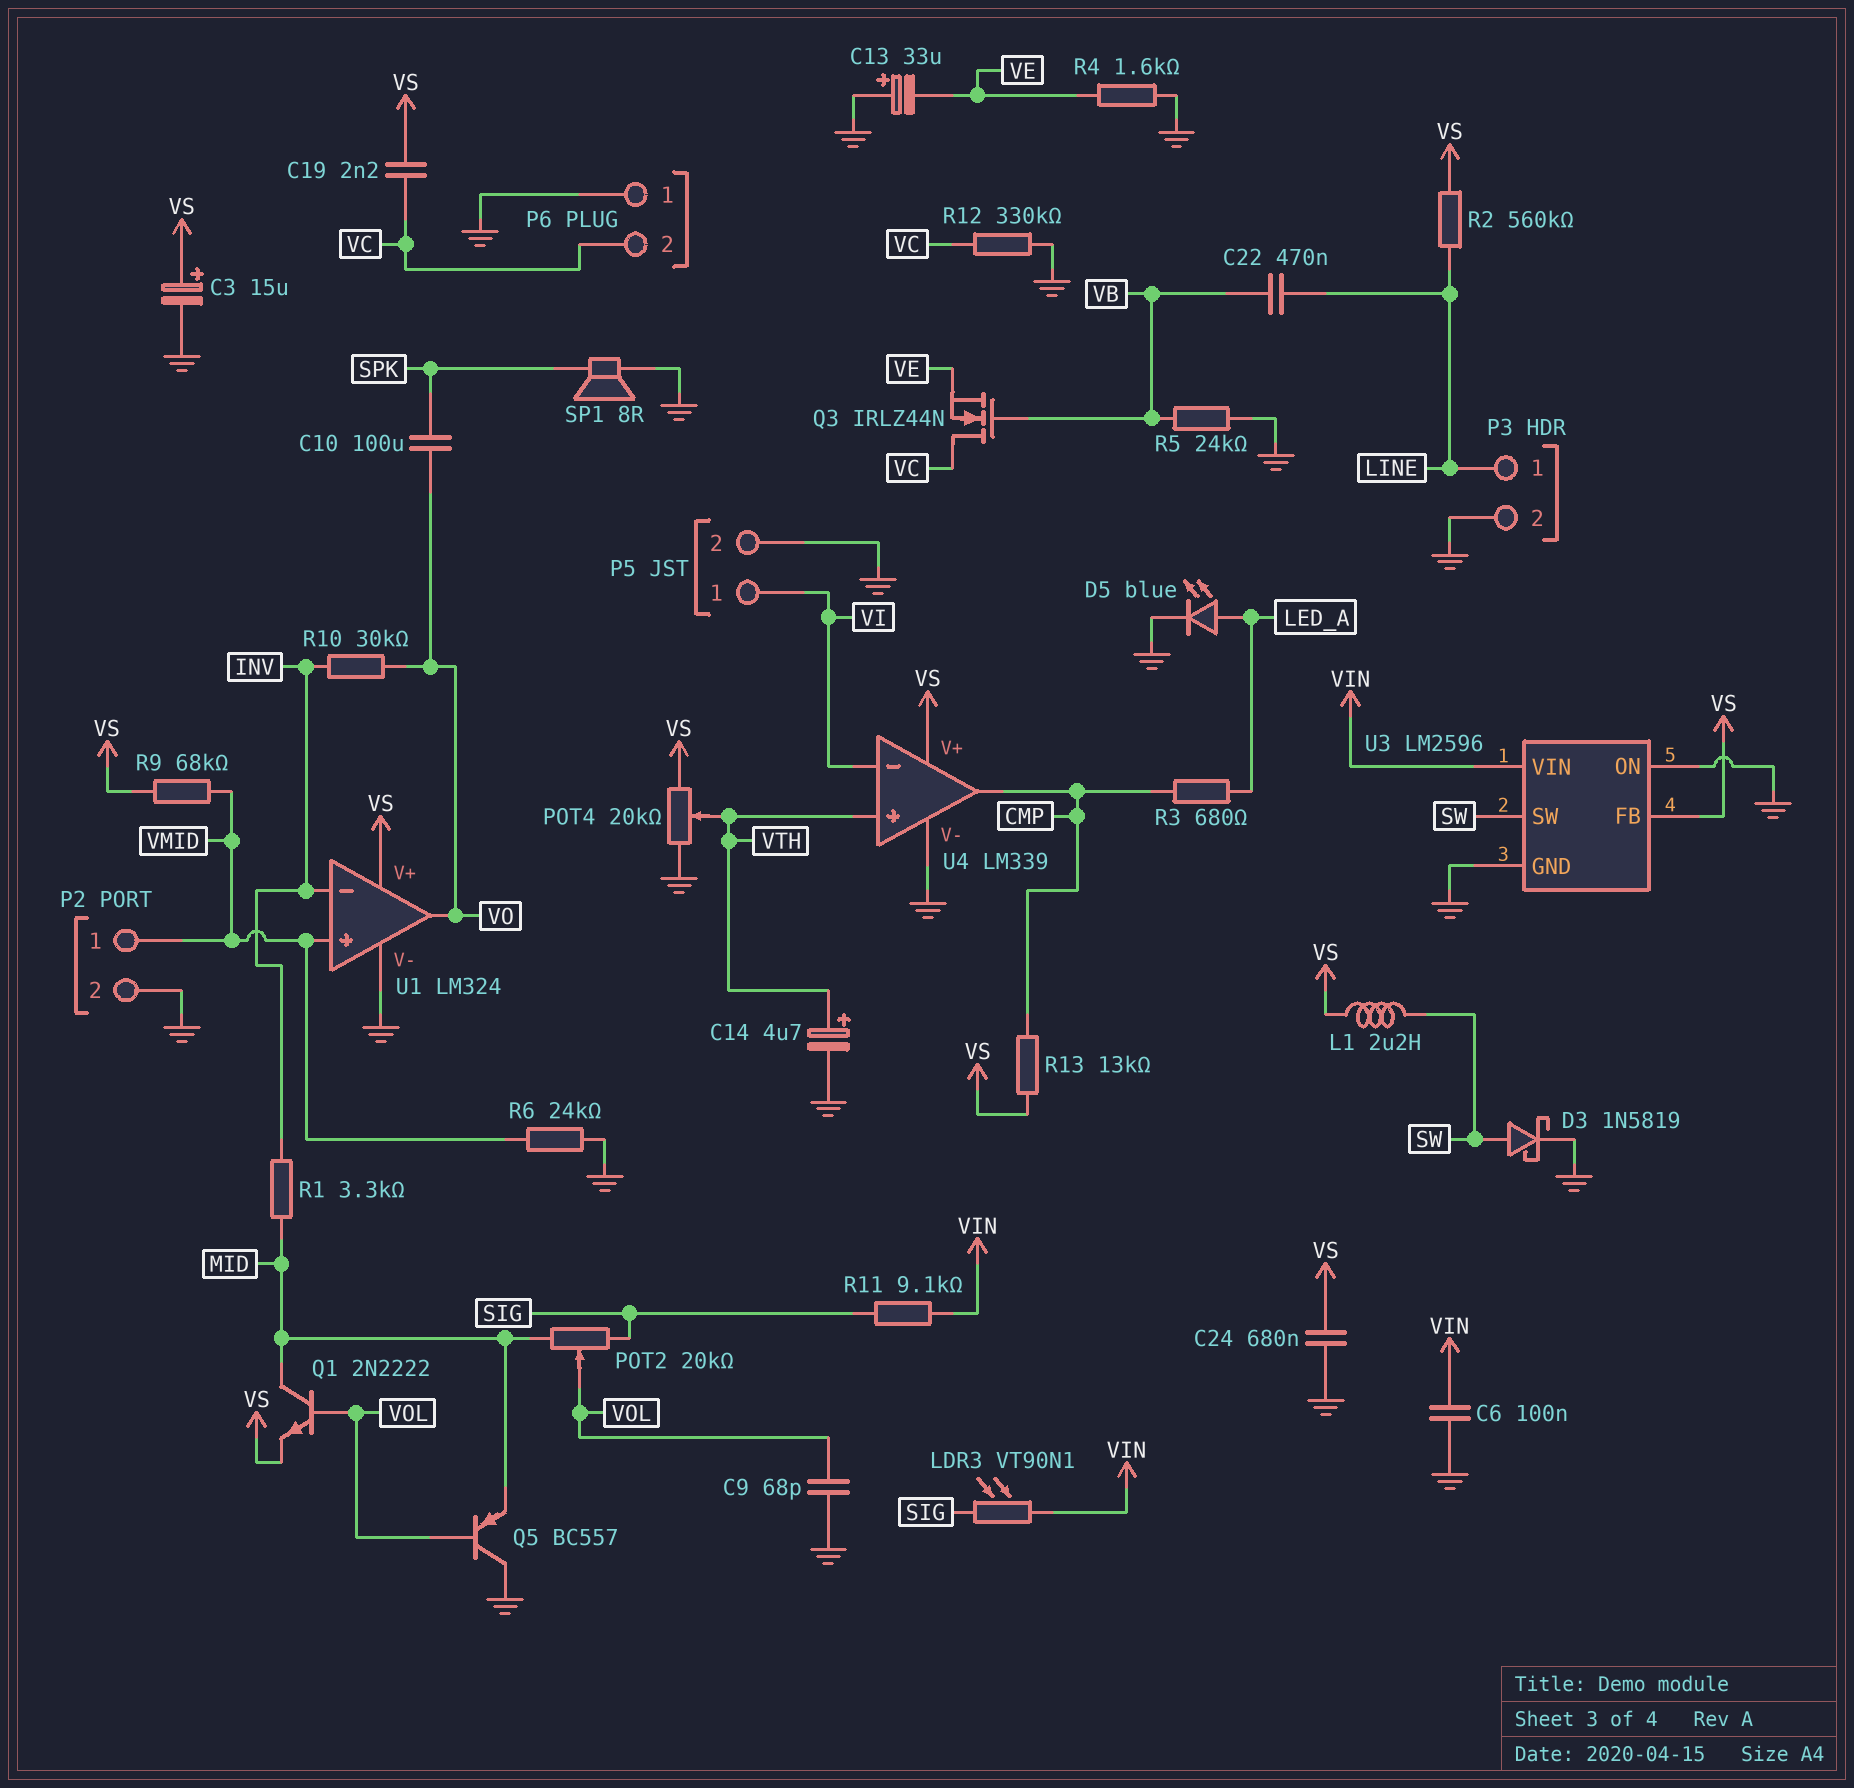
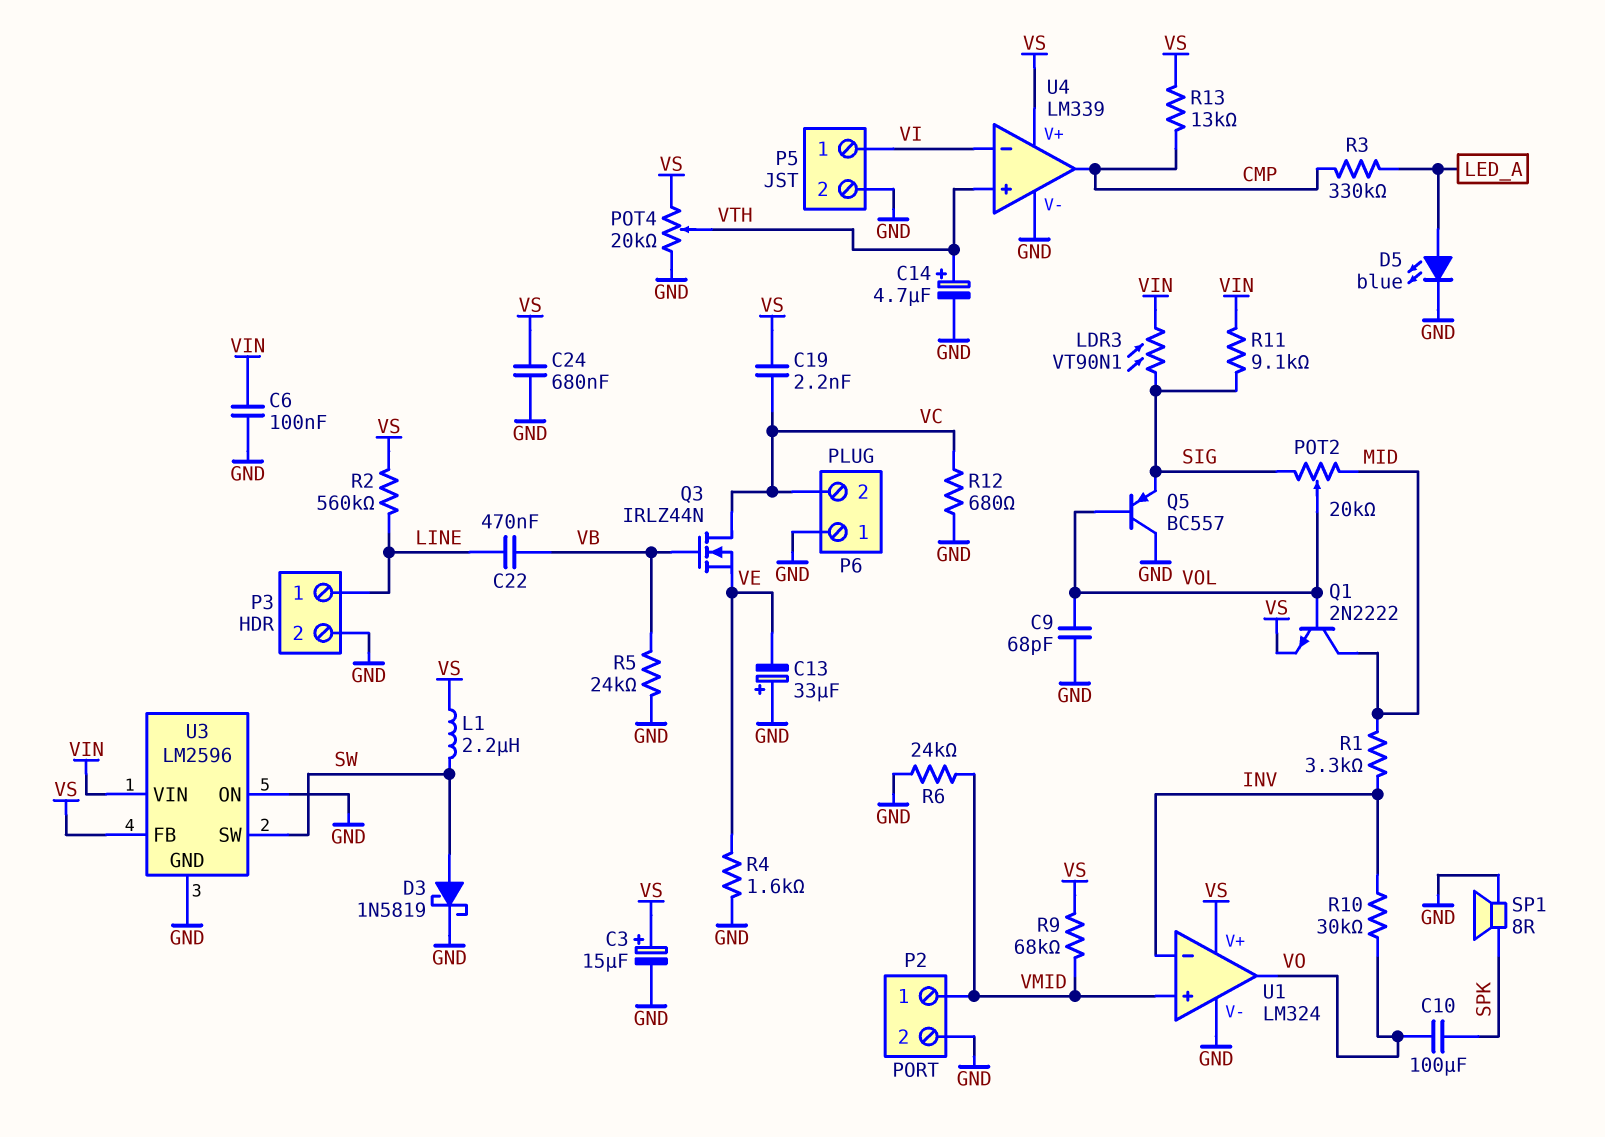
Q5: PNP BC557 (B VOL, C GND, E MID) -> PNP BC557 (B VOL, C GND, E SIG)
R3: 680 (CMP, LED_A) -> 330k (CMP, LED_A)
R12: 330k (GND, VC) -> 680 (GND, VC)

